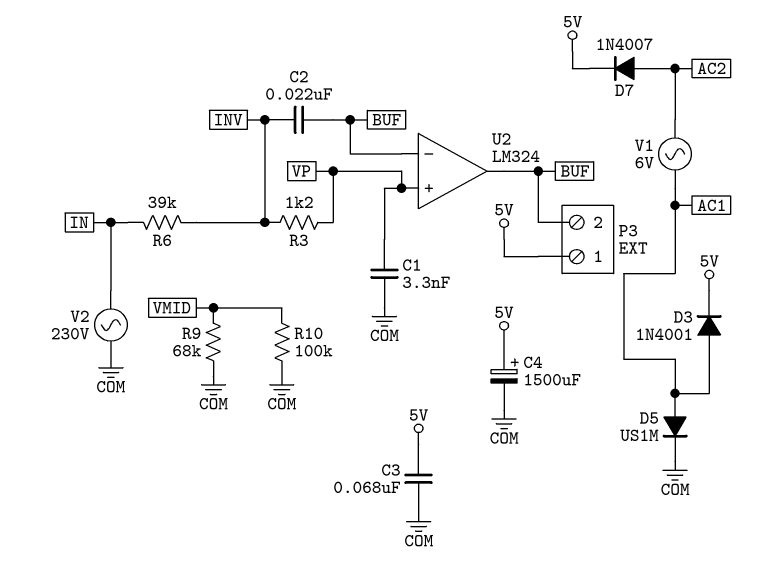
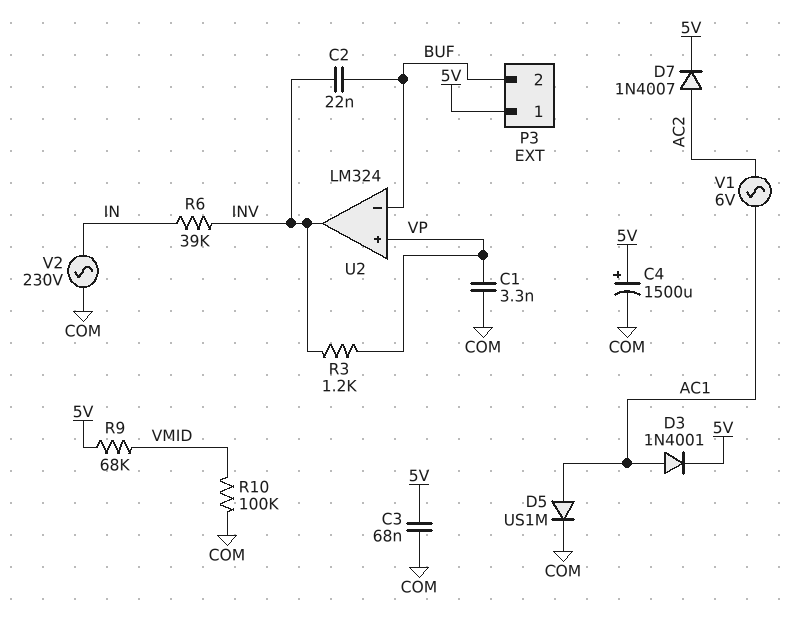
R9: 68k (COM, VMID) -> 68k (5V, VMID)
U2 pin out: BUF -> INV

